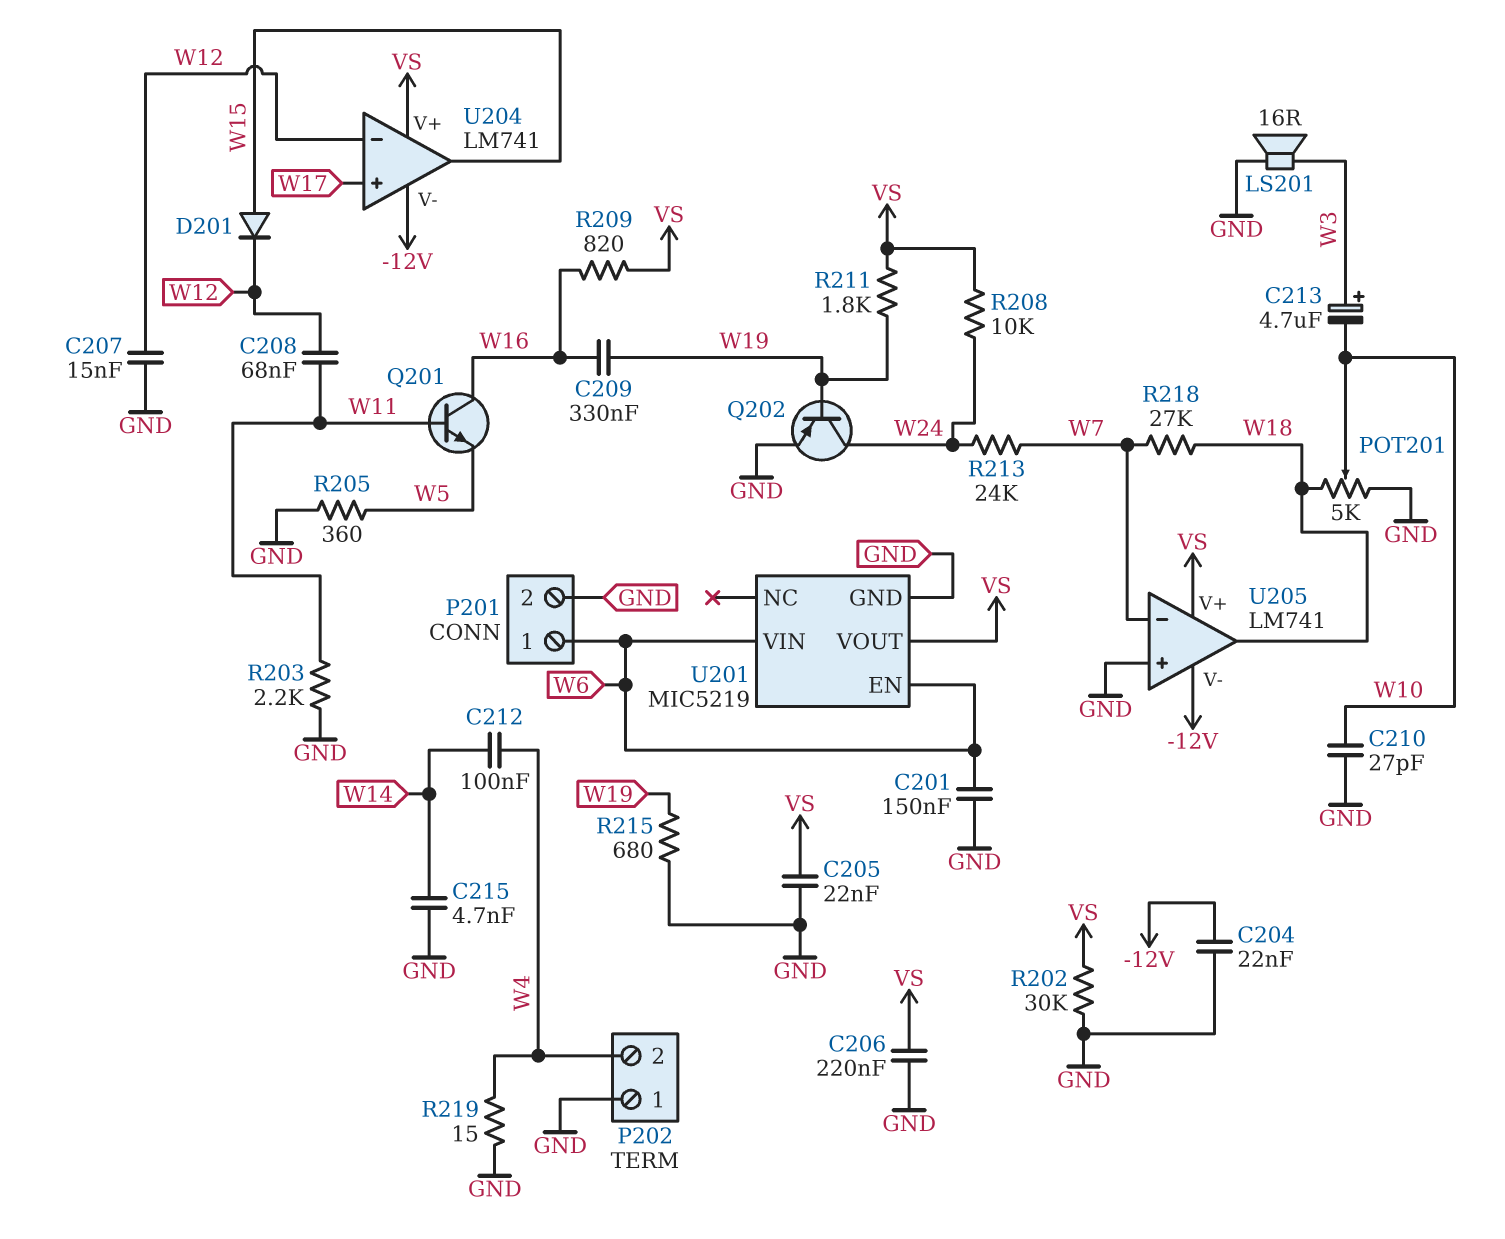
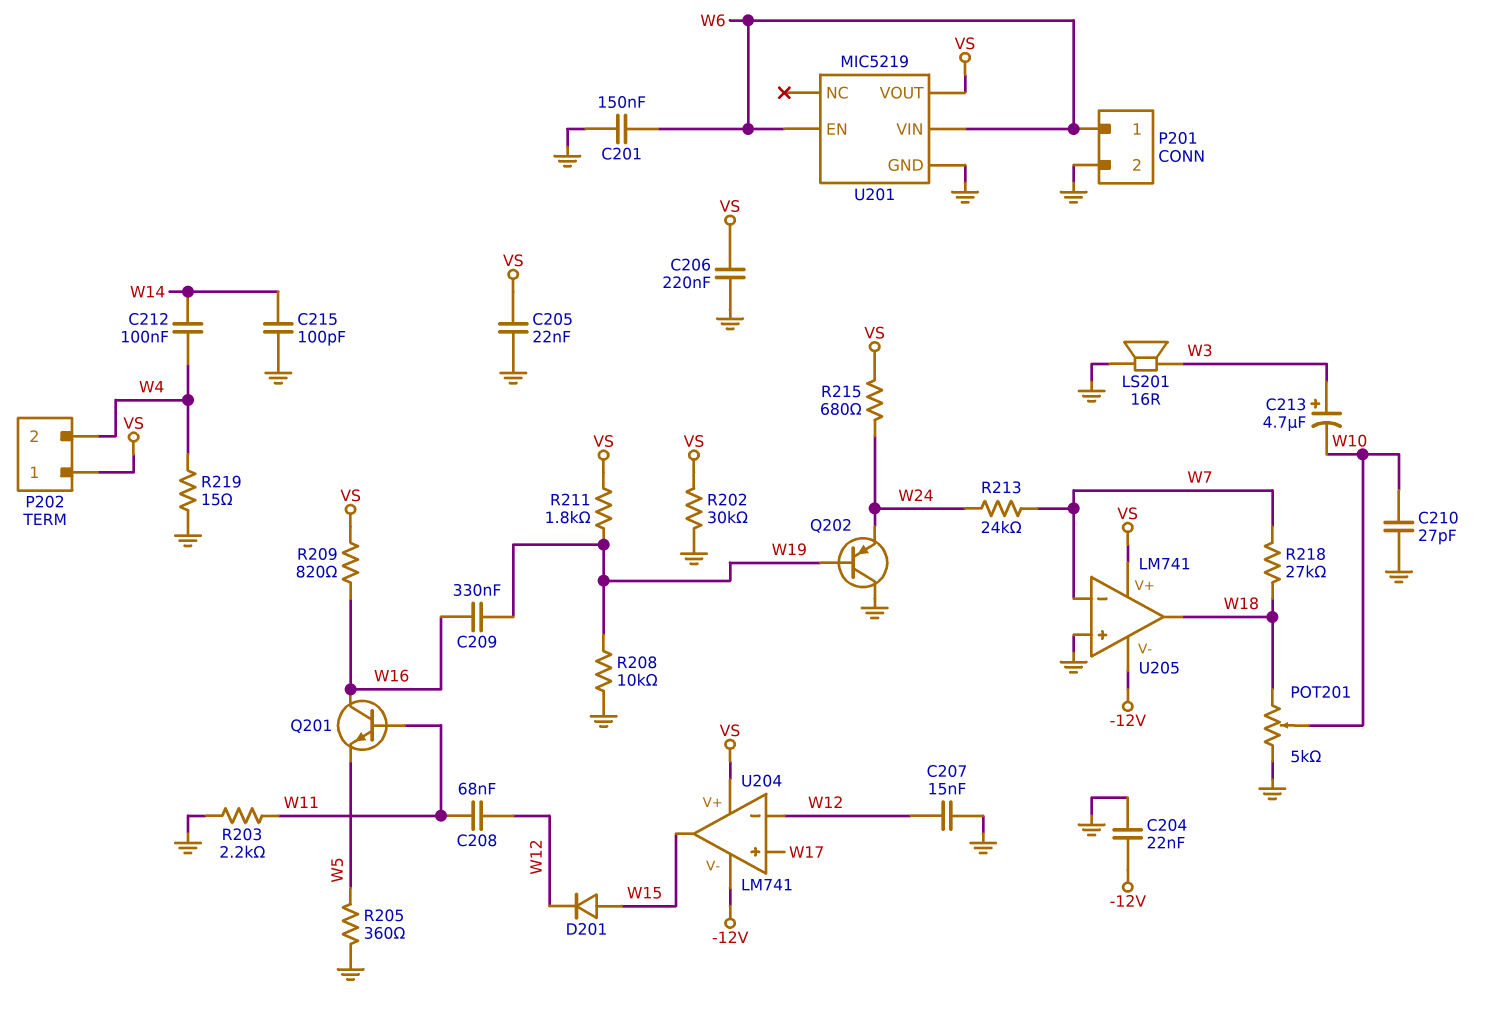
C215: 4.7nF (GND, W14) -> 100pF (GND, W14)
P202 pin 1: GND -> VS
Q202: PNP (B W19, C W24, E GND) -> PNP (B W19, C GND, E W24)
R208: 10k (VS, W24) -> 10k (GND, W19)
R215: 680 (GND, W19) -> 680 (VS, W24)

